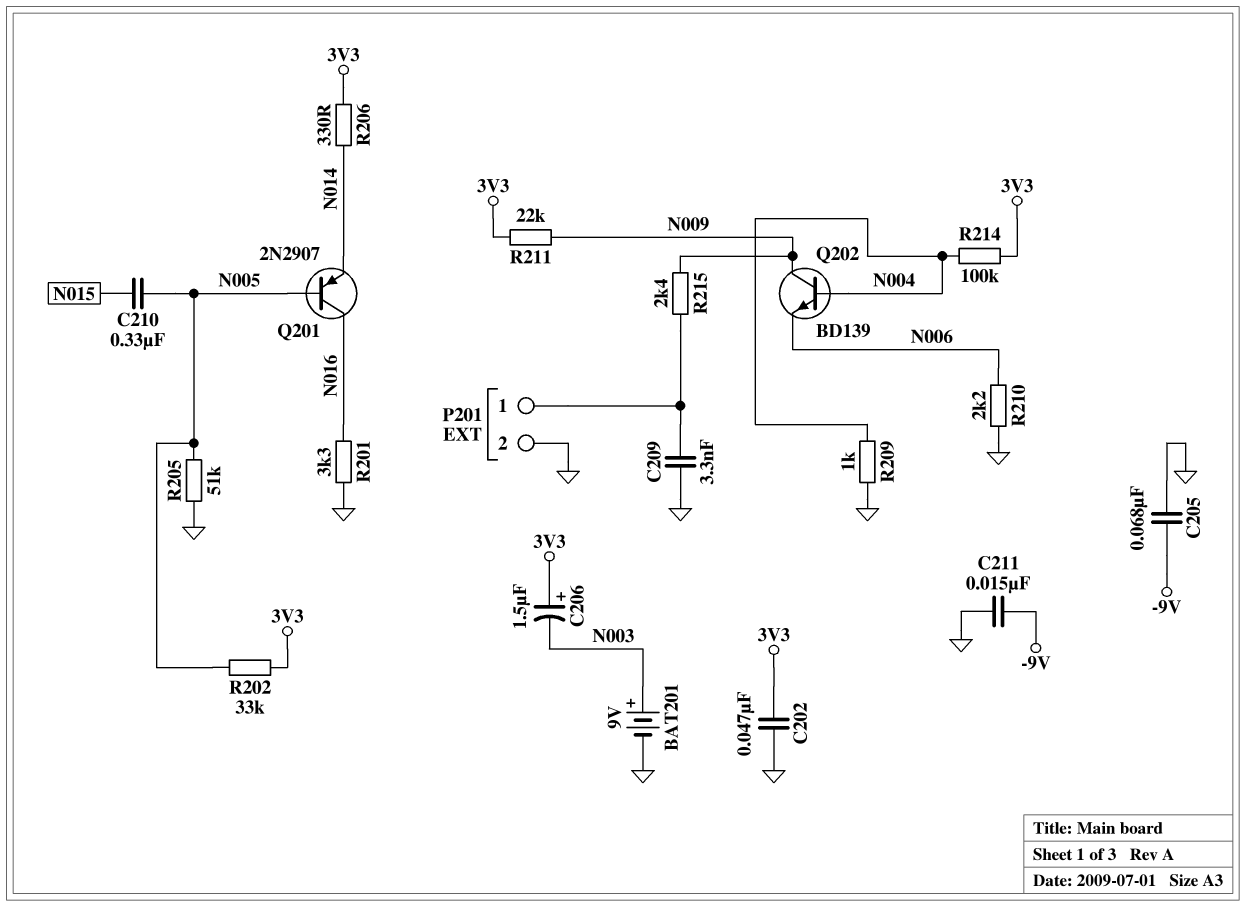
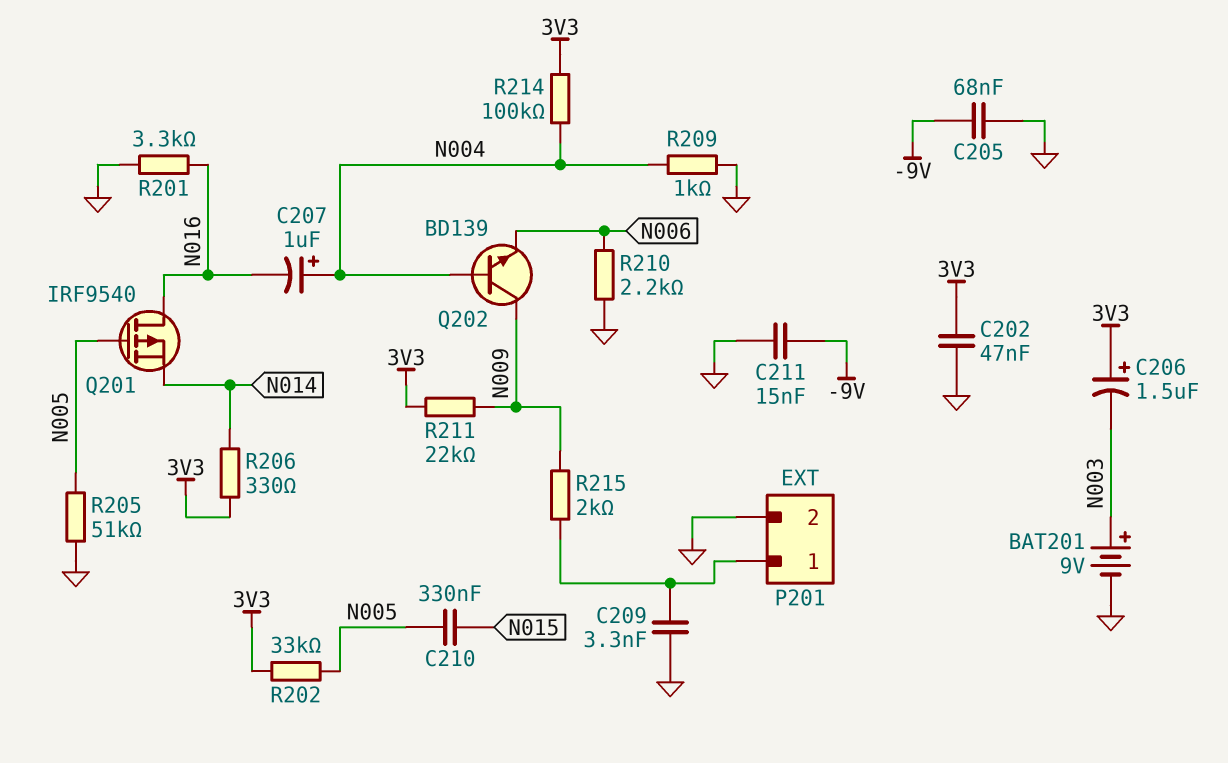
C207: none -> 1uF (plus N004, minus N016)
Q201: PNP 2N2907 (B N005, C N016, E N014) -> PMOS IRF9540 (G N005, D N016, S N014)
R215: 2.4k (N009, P201/1) -> 2k (N009, P201/1)

